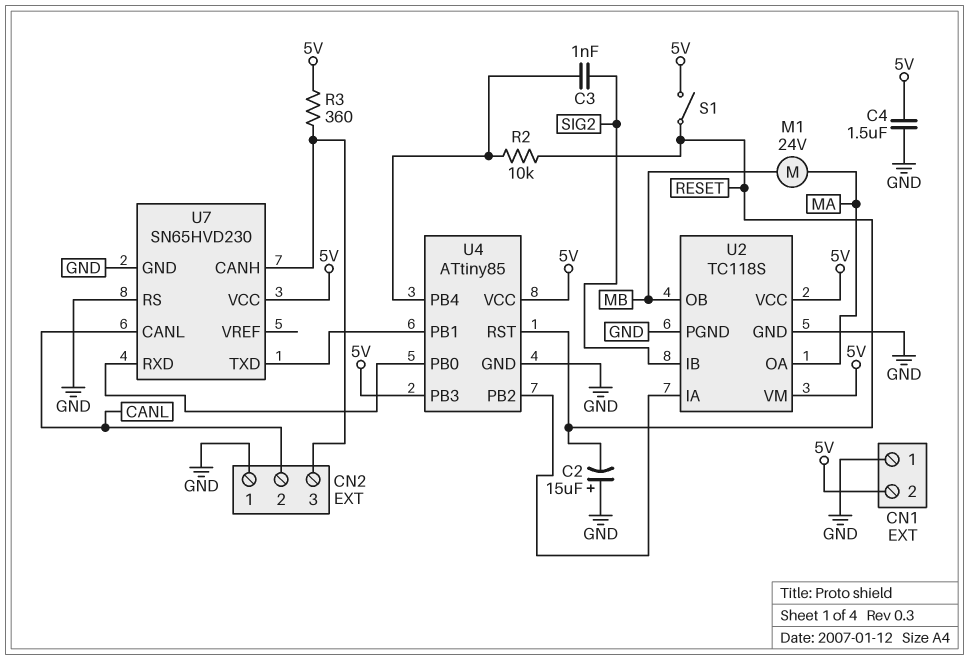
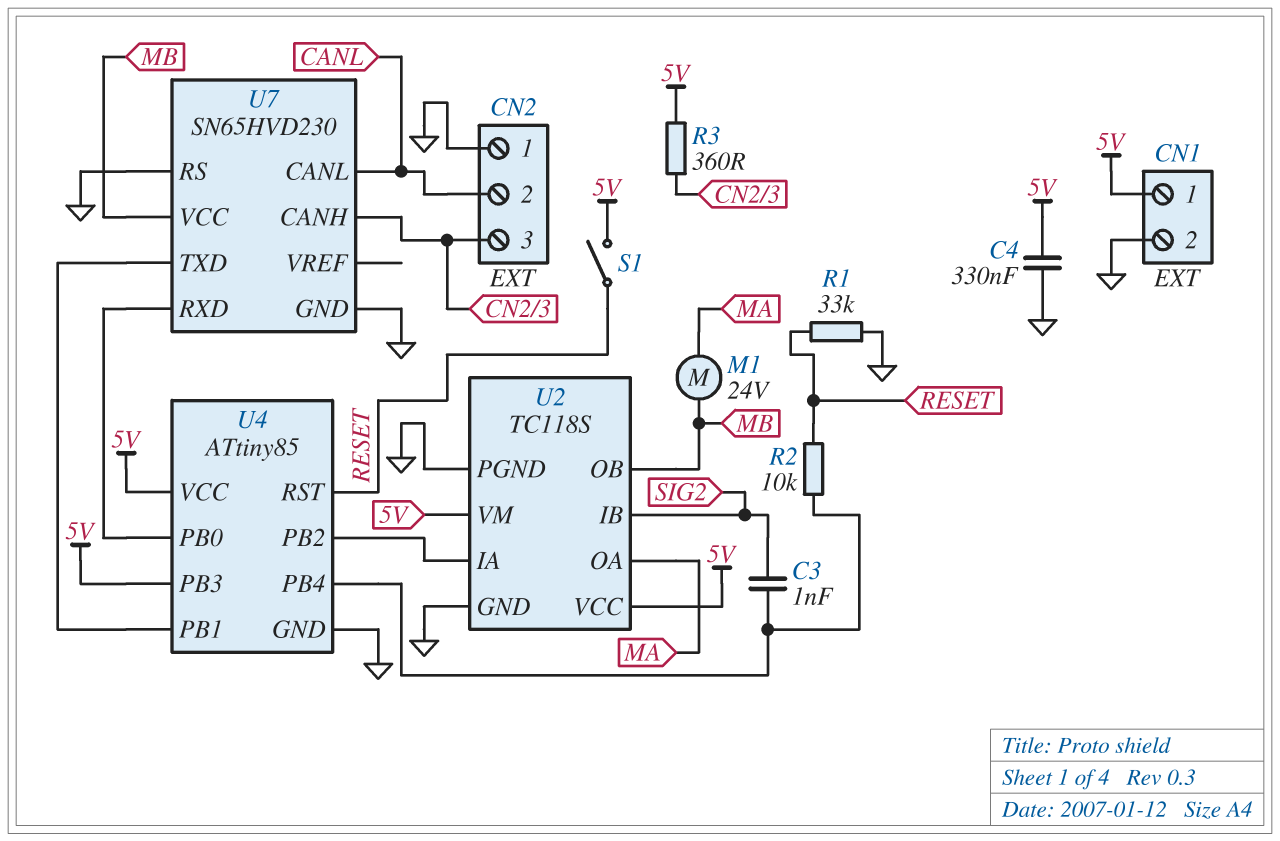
C2: 15uF (plus GND, minus RESET) -> none
C4: 1.5uF (5V, GND) -> 330nF (5V, GND)
CN1 pin 1: GND -> 5V
CN1 pin 2: 5V -> GND
R1: none -> 33k (GND, RESET)
U7 pin VCC: 5V -> MB

